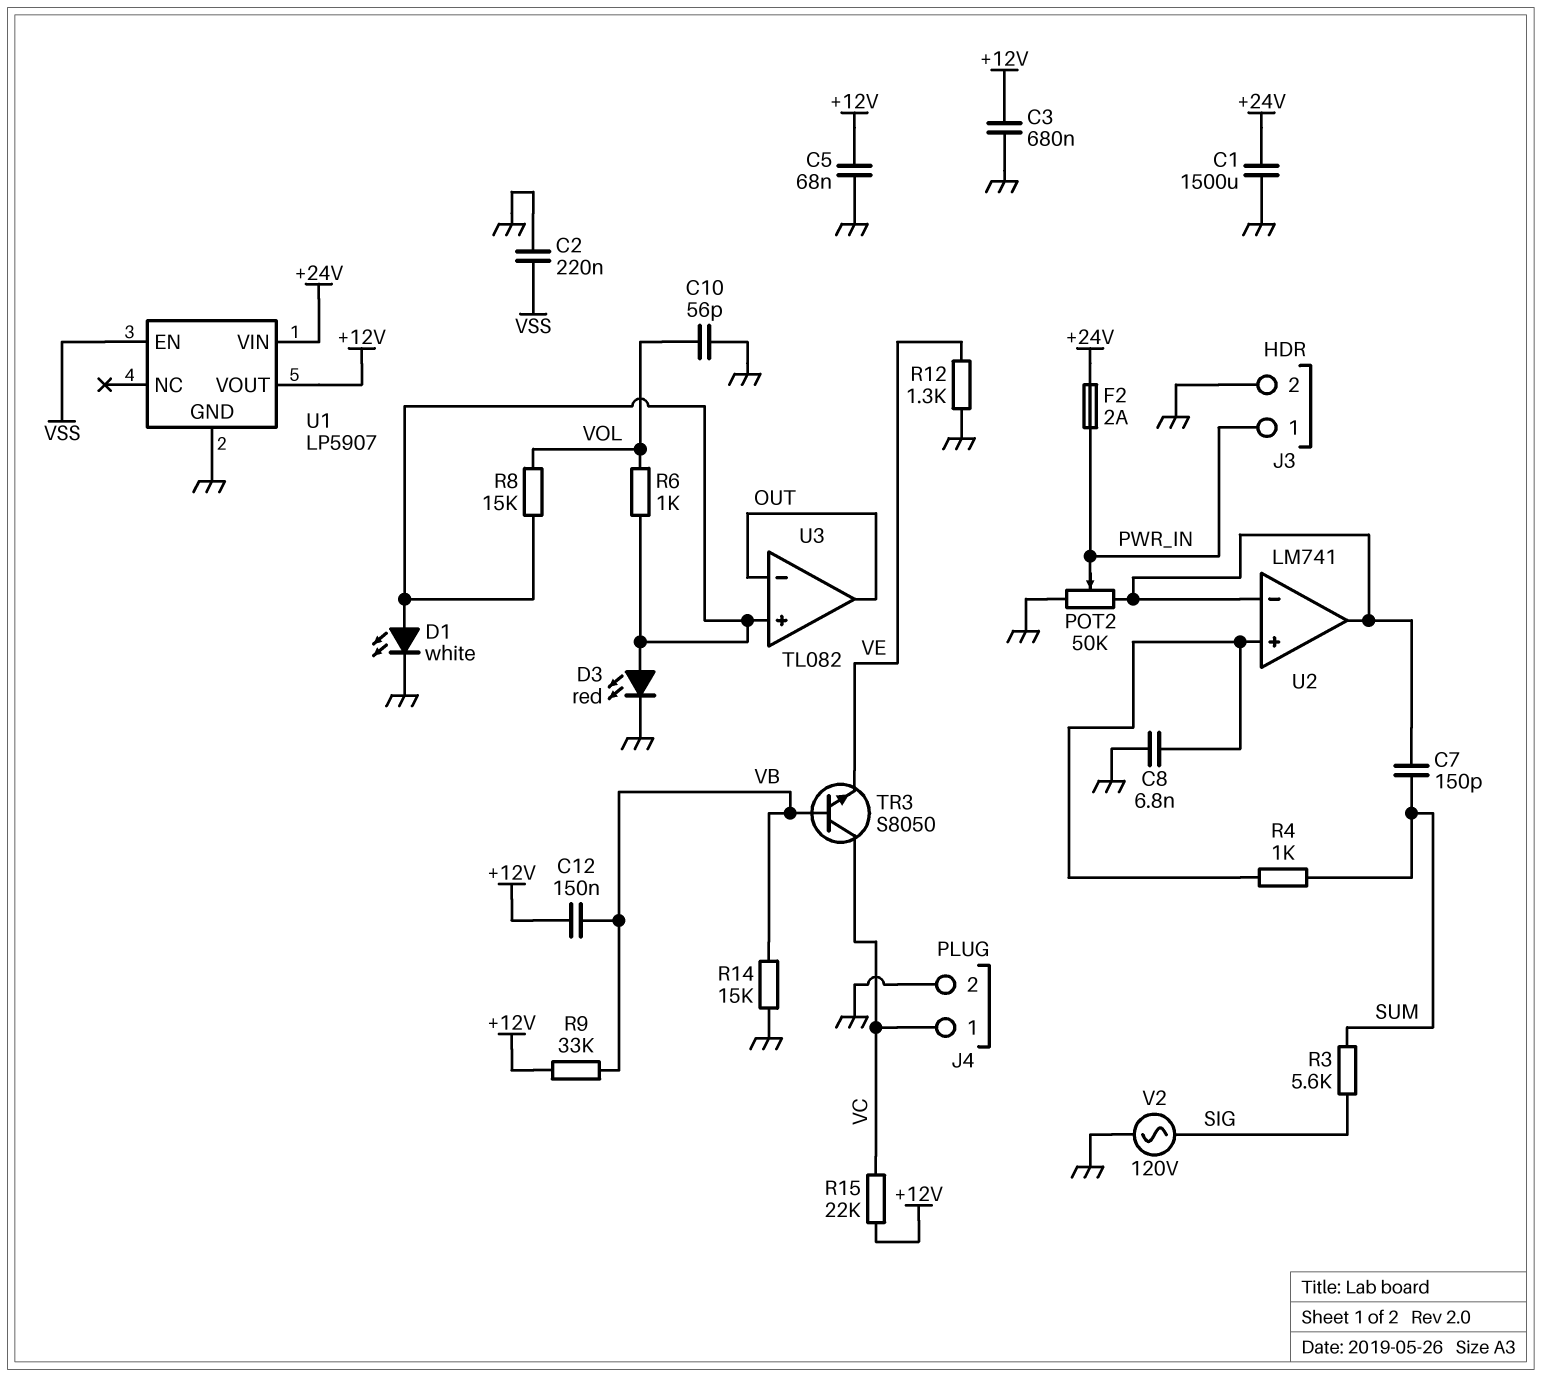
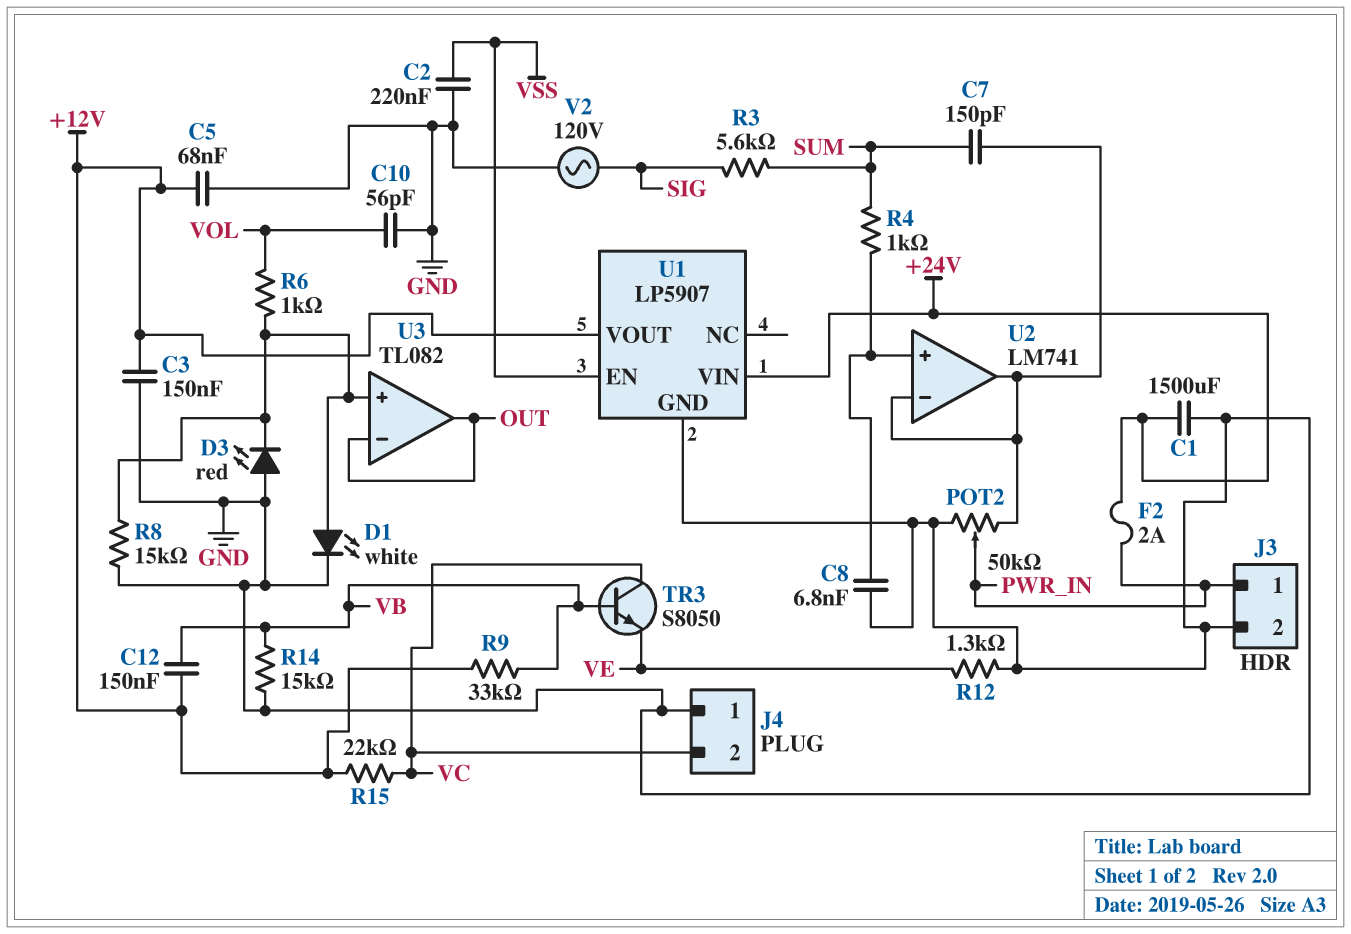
C3: 680nF (+12V, GND) -> 150nF (+12V, GND)
D3: LED red (A U3/in+, K GND) -> LED red (A GND, K U3/in+)
J4 pin 1: VC -> GND
J4 pin 2: GND -> VC
R8: 15k (U3/in+, VOL) -> 15k (GND, U3/in+)

